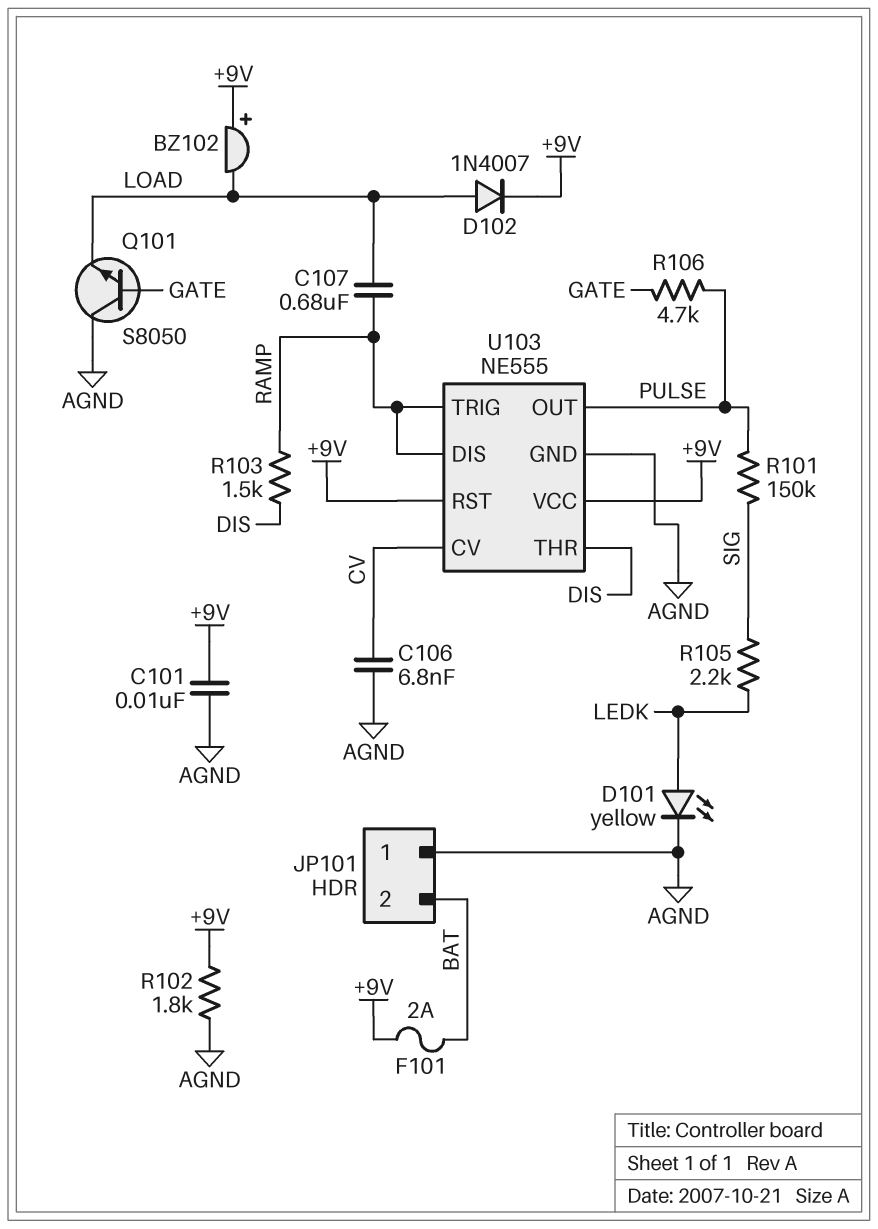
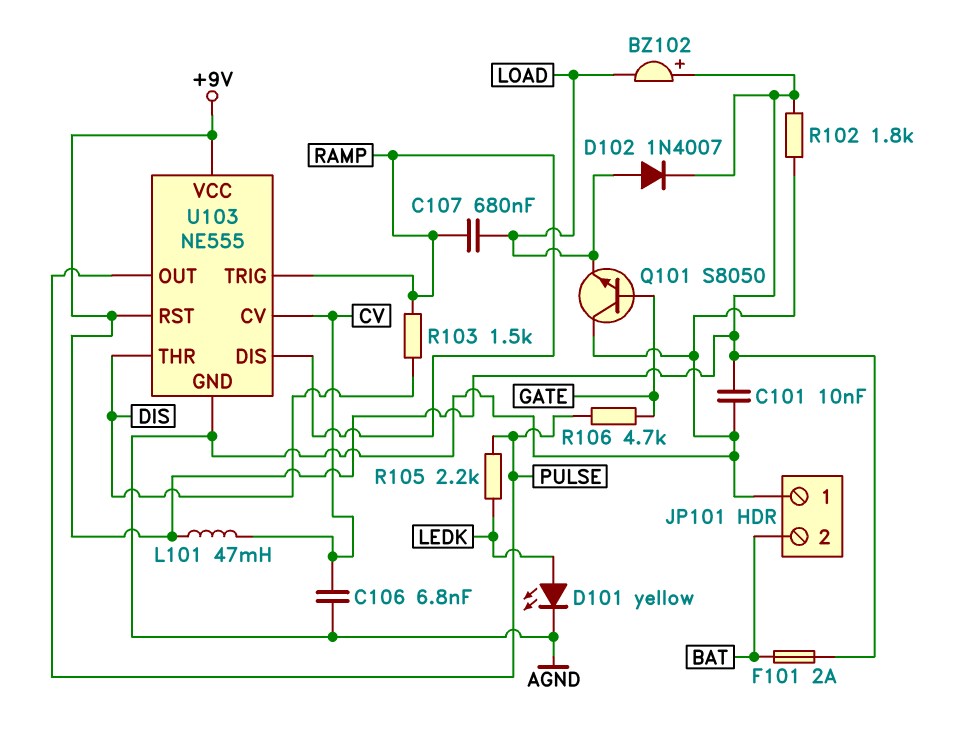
L101: none -> 47mH (+9V, CV)
R101: 150k (PULSE, SIG) -> none
R105: 2.2k (LEDK, SIG) -> 2.2k (LEDK, PULSE)

